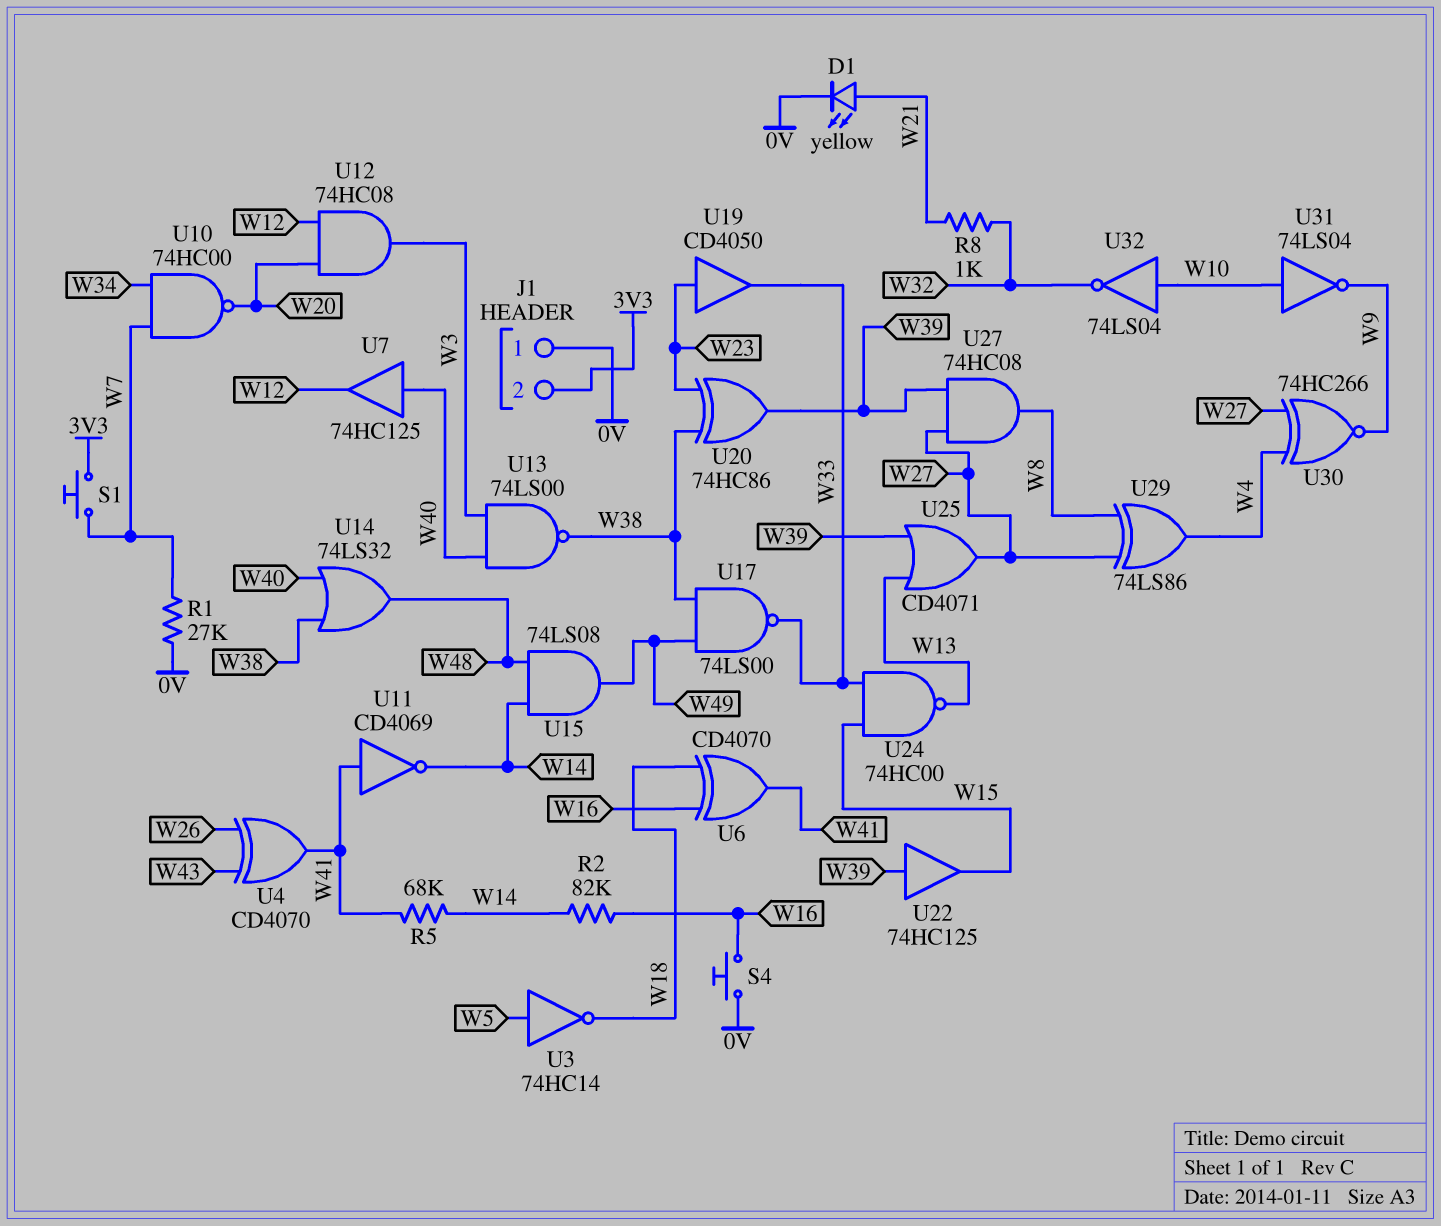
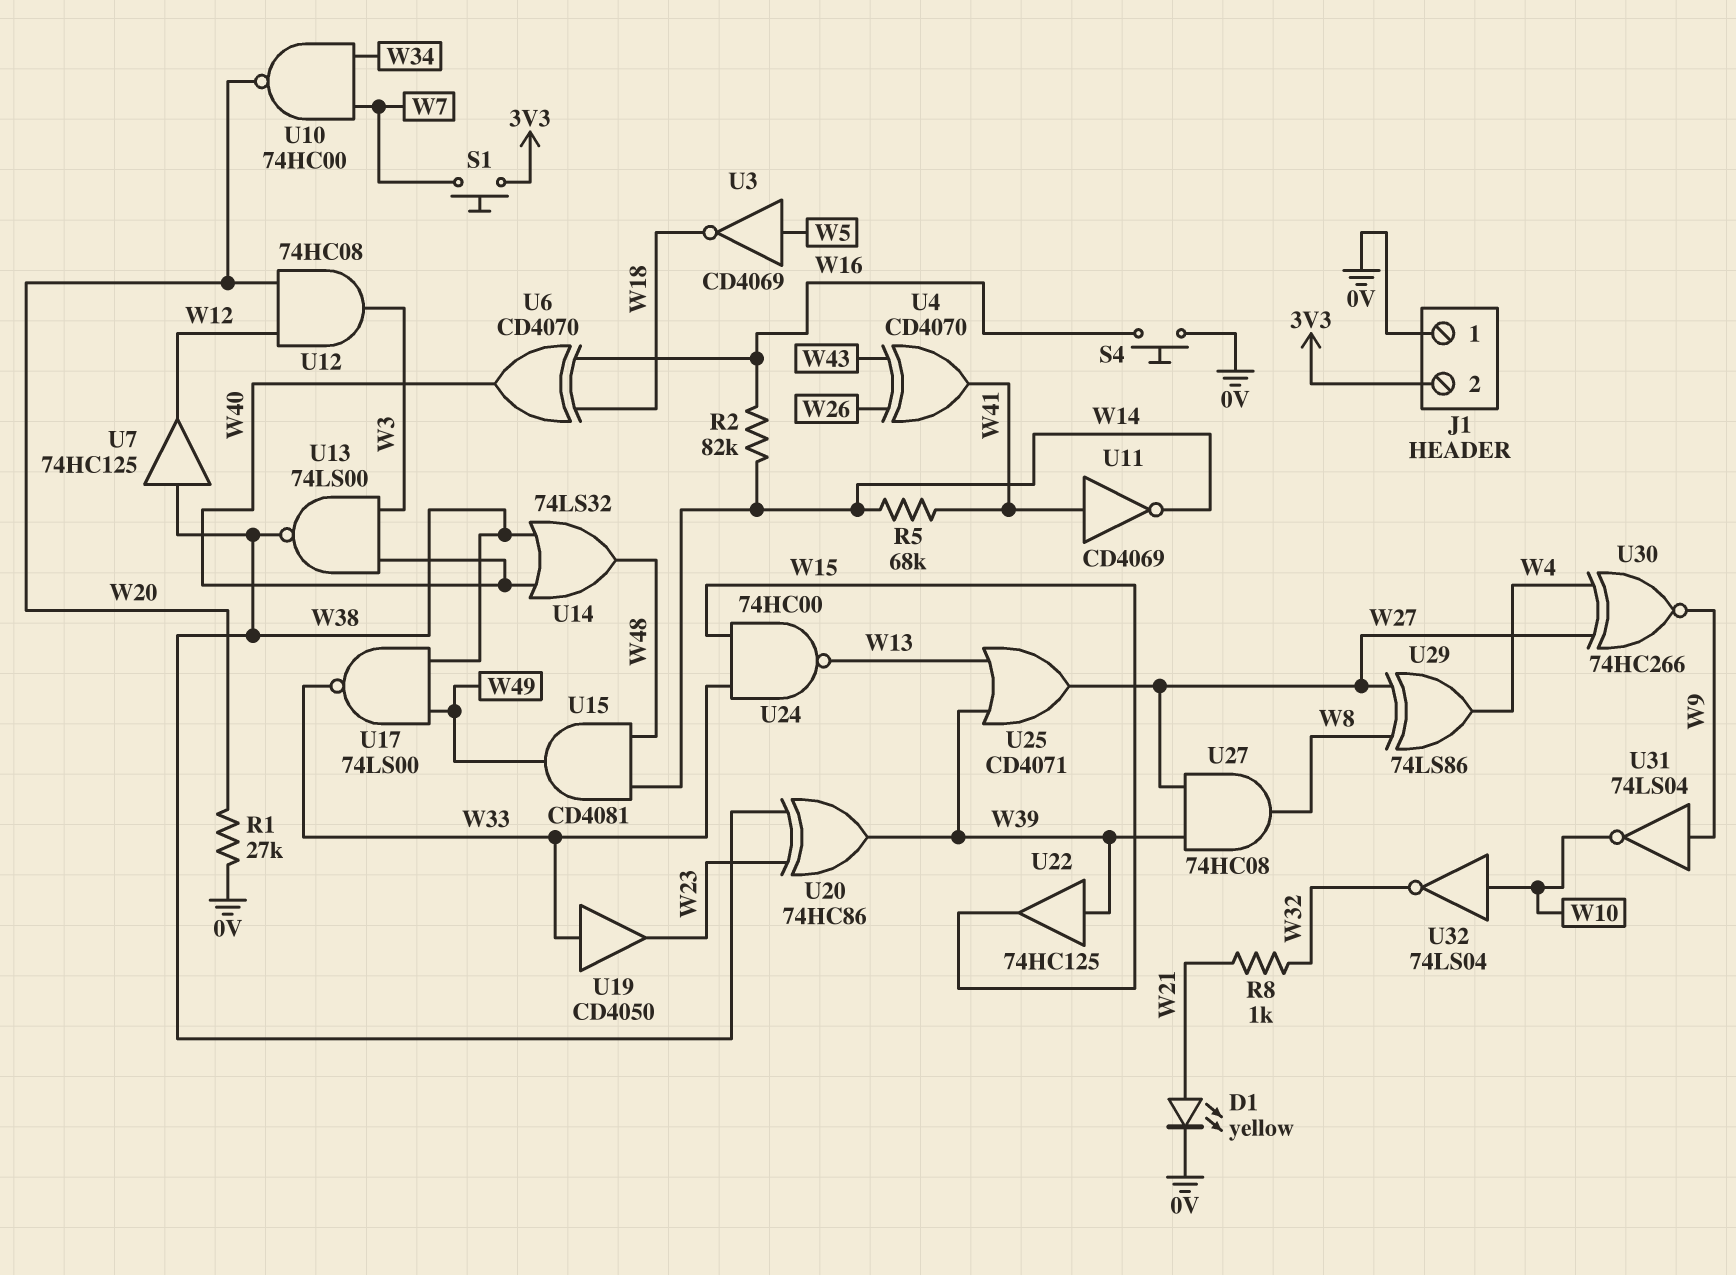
R1: 27k (0V, W7) -> 27k (0V, W20)
U3: NOT 74HC14 (in W5, out W18) -> NOT CD4069 (in W5, out W18)
U6: XOR CD4070 (in W16, in W18, out W41) -> XOR CD4070 (in W16, in W18, out W40)
U7: buffer 74HC125 (in W40, out W12) -> buffer 74HC125 (in W38, out W12)
U15: AND 74LS08 (in W14, in W48, out W49) -> AND CD4081 (in W14, in W48, out W49)
U19: buffer CD4050 (in W23, out W33) -> buffer CD4050 (in W33, out W23)
U31: NOT 74LS04 (in W10, out W9) -> NOT 74LS04 (in W9, out W10)

